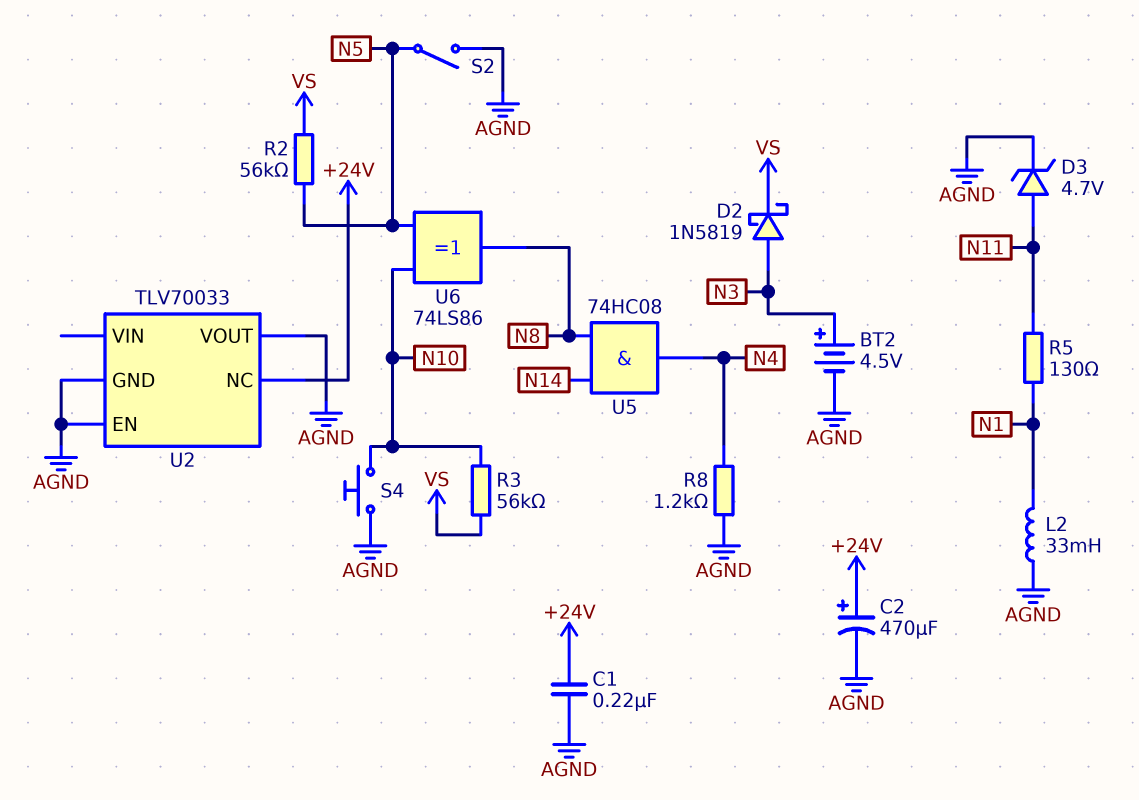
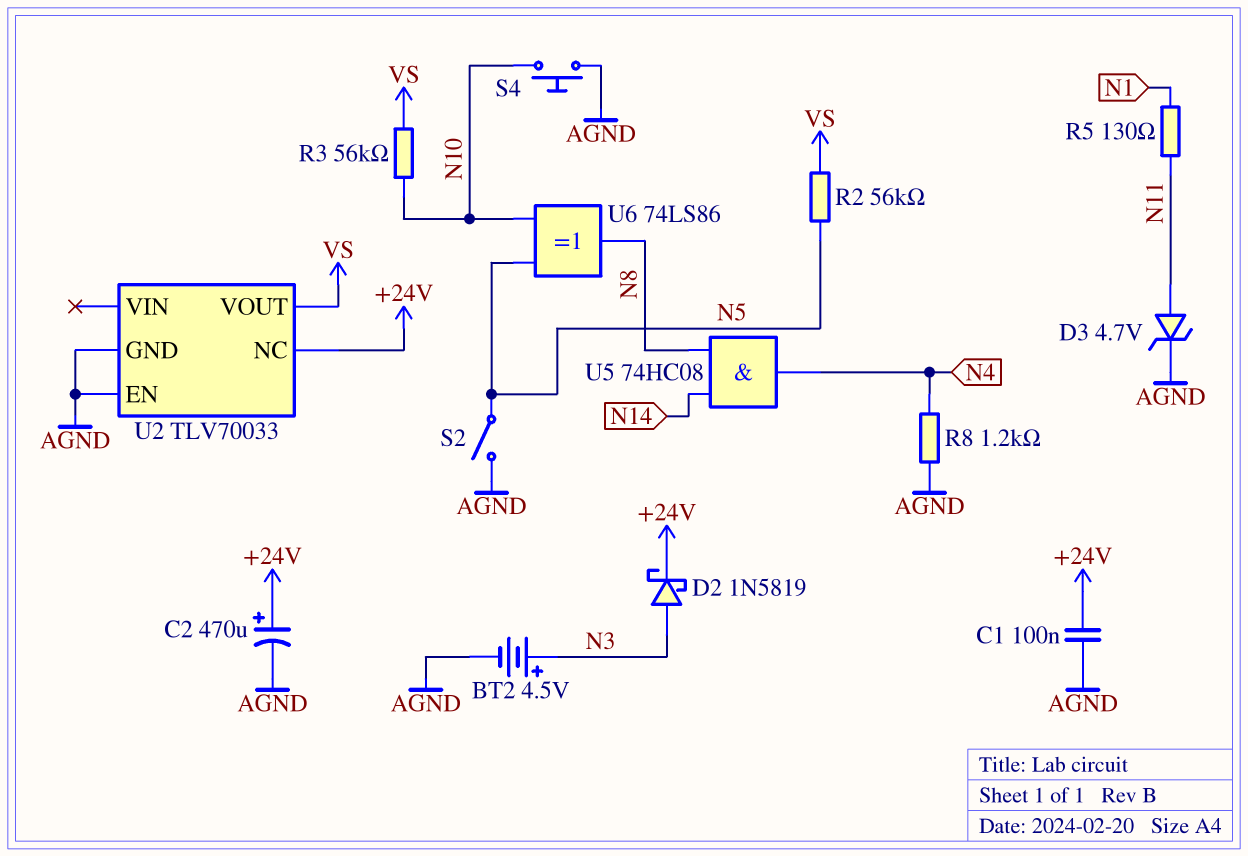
C1: 220nF (+24V, AGND) -> 100nF (+24V, AGND)
D2: schottky 1N5819 (A N3, K VS) -> schottky 1N5819 (A N3, K +24V)
L2: 33mH (AGND, N1) -> none
U2 pin VOUT: AGND -> VS

